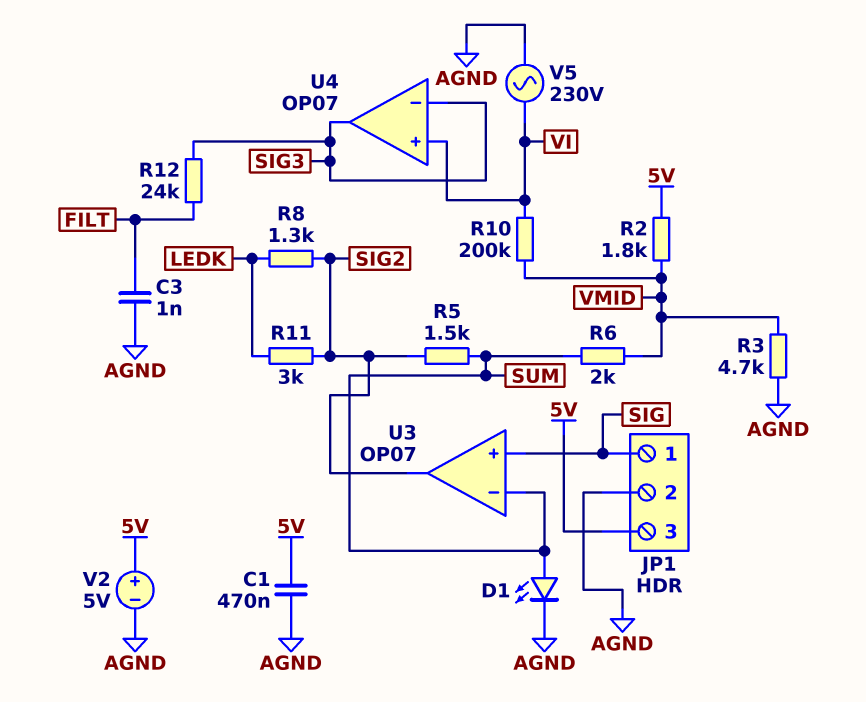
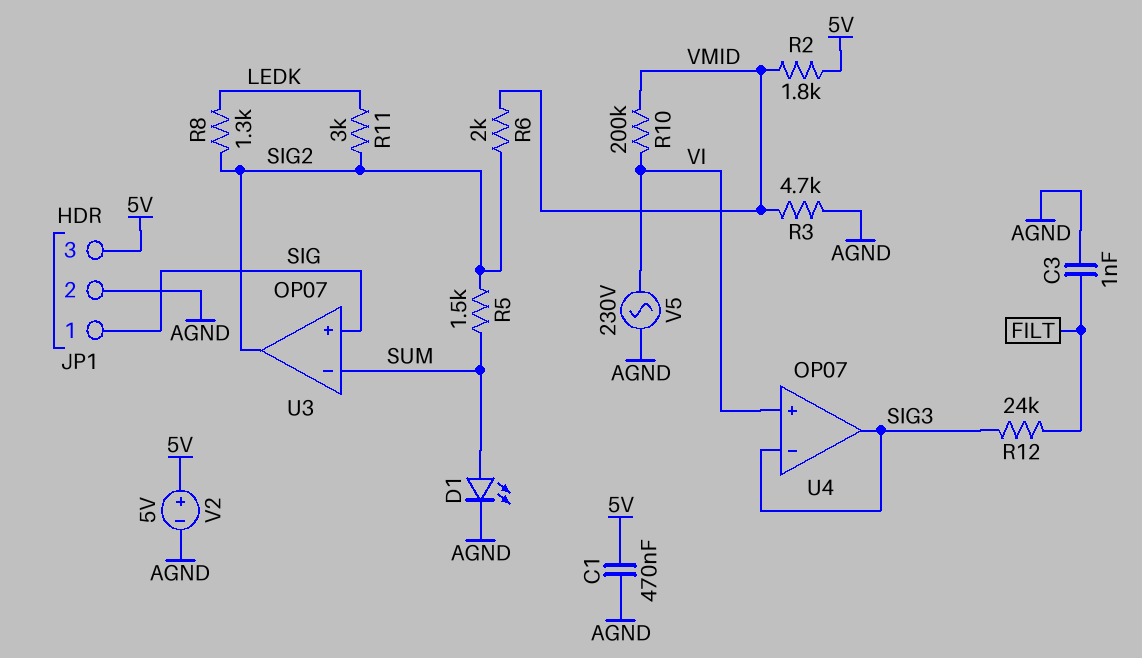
R6: 2k (SUM, VMID) -> 2k (SIG2, VMID)

